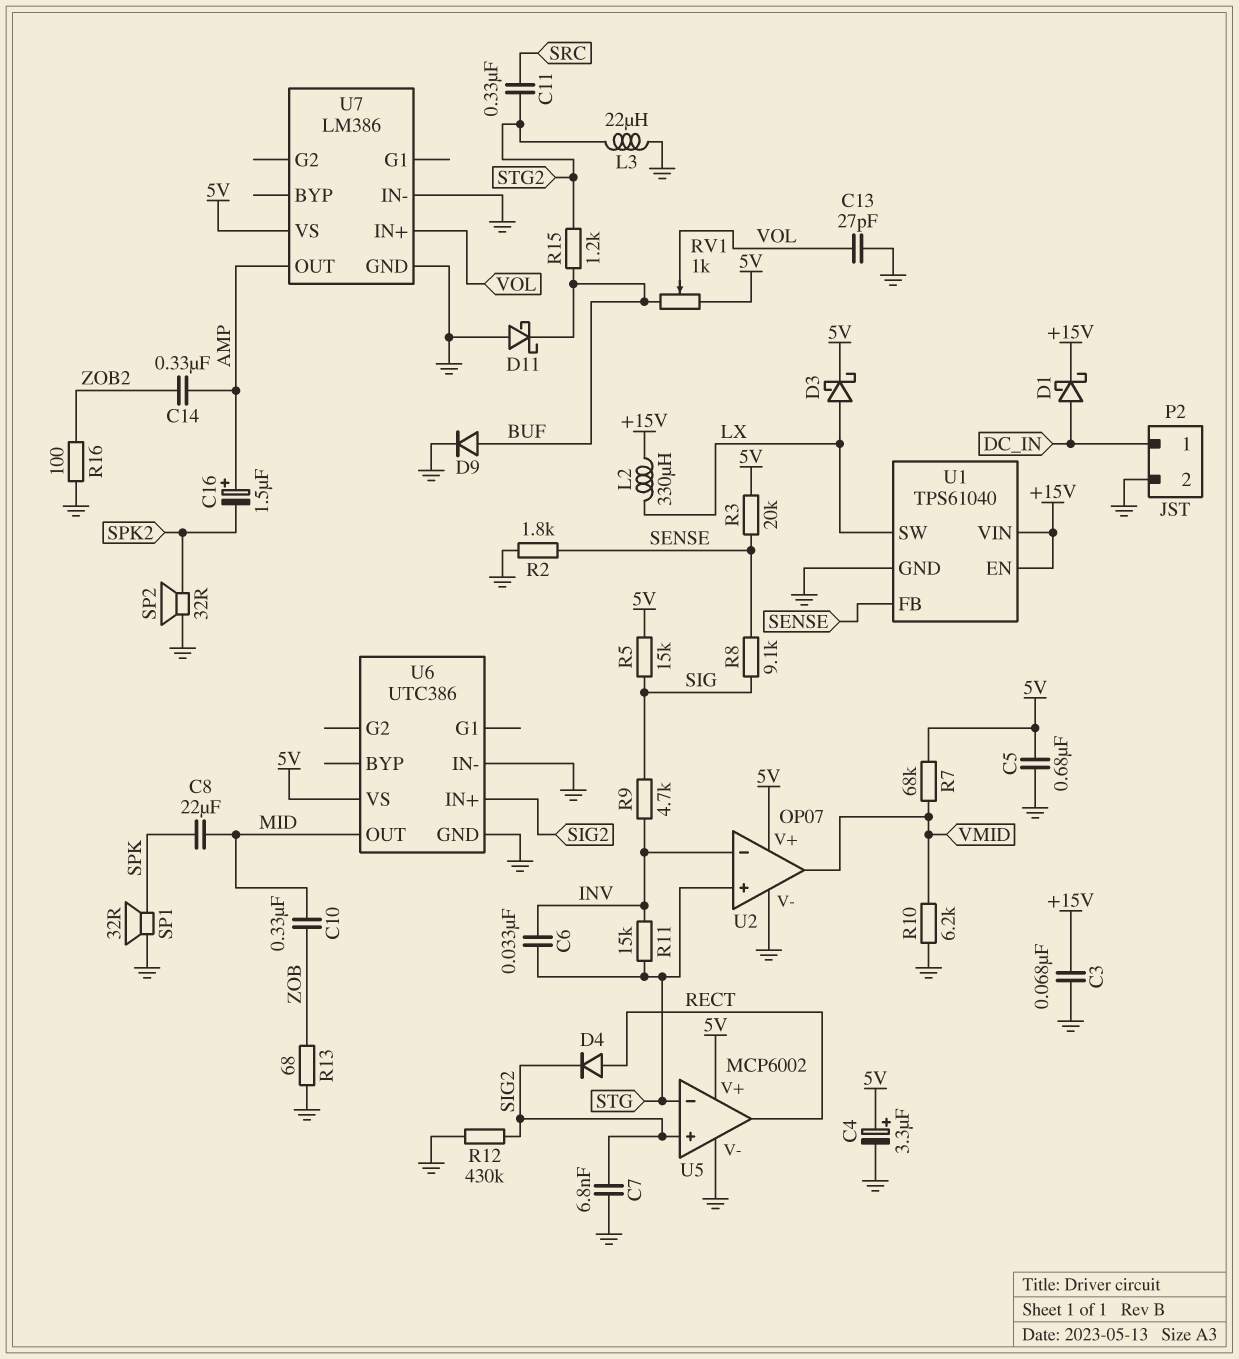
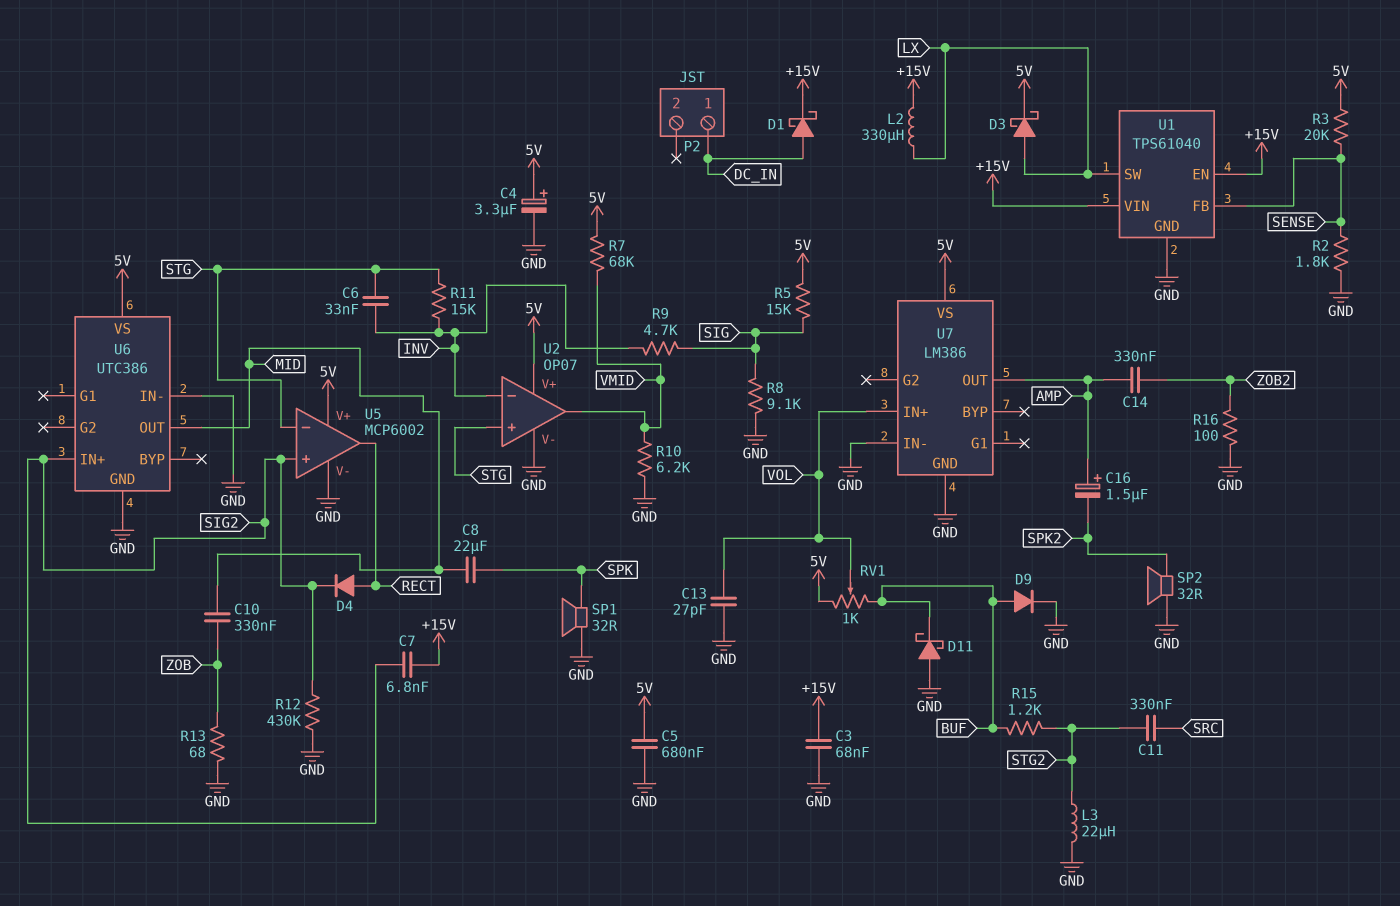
C7: 6.8nF (GND, SIG2) -> 6.8nF (+15V, SIG2)
P2 pin 2: GND -> none
R8: 9.1k (SENSE, SIG) -> 9.1k (GND, SIG)

